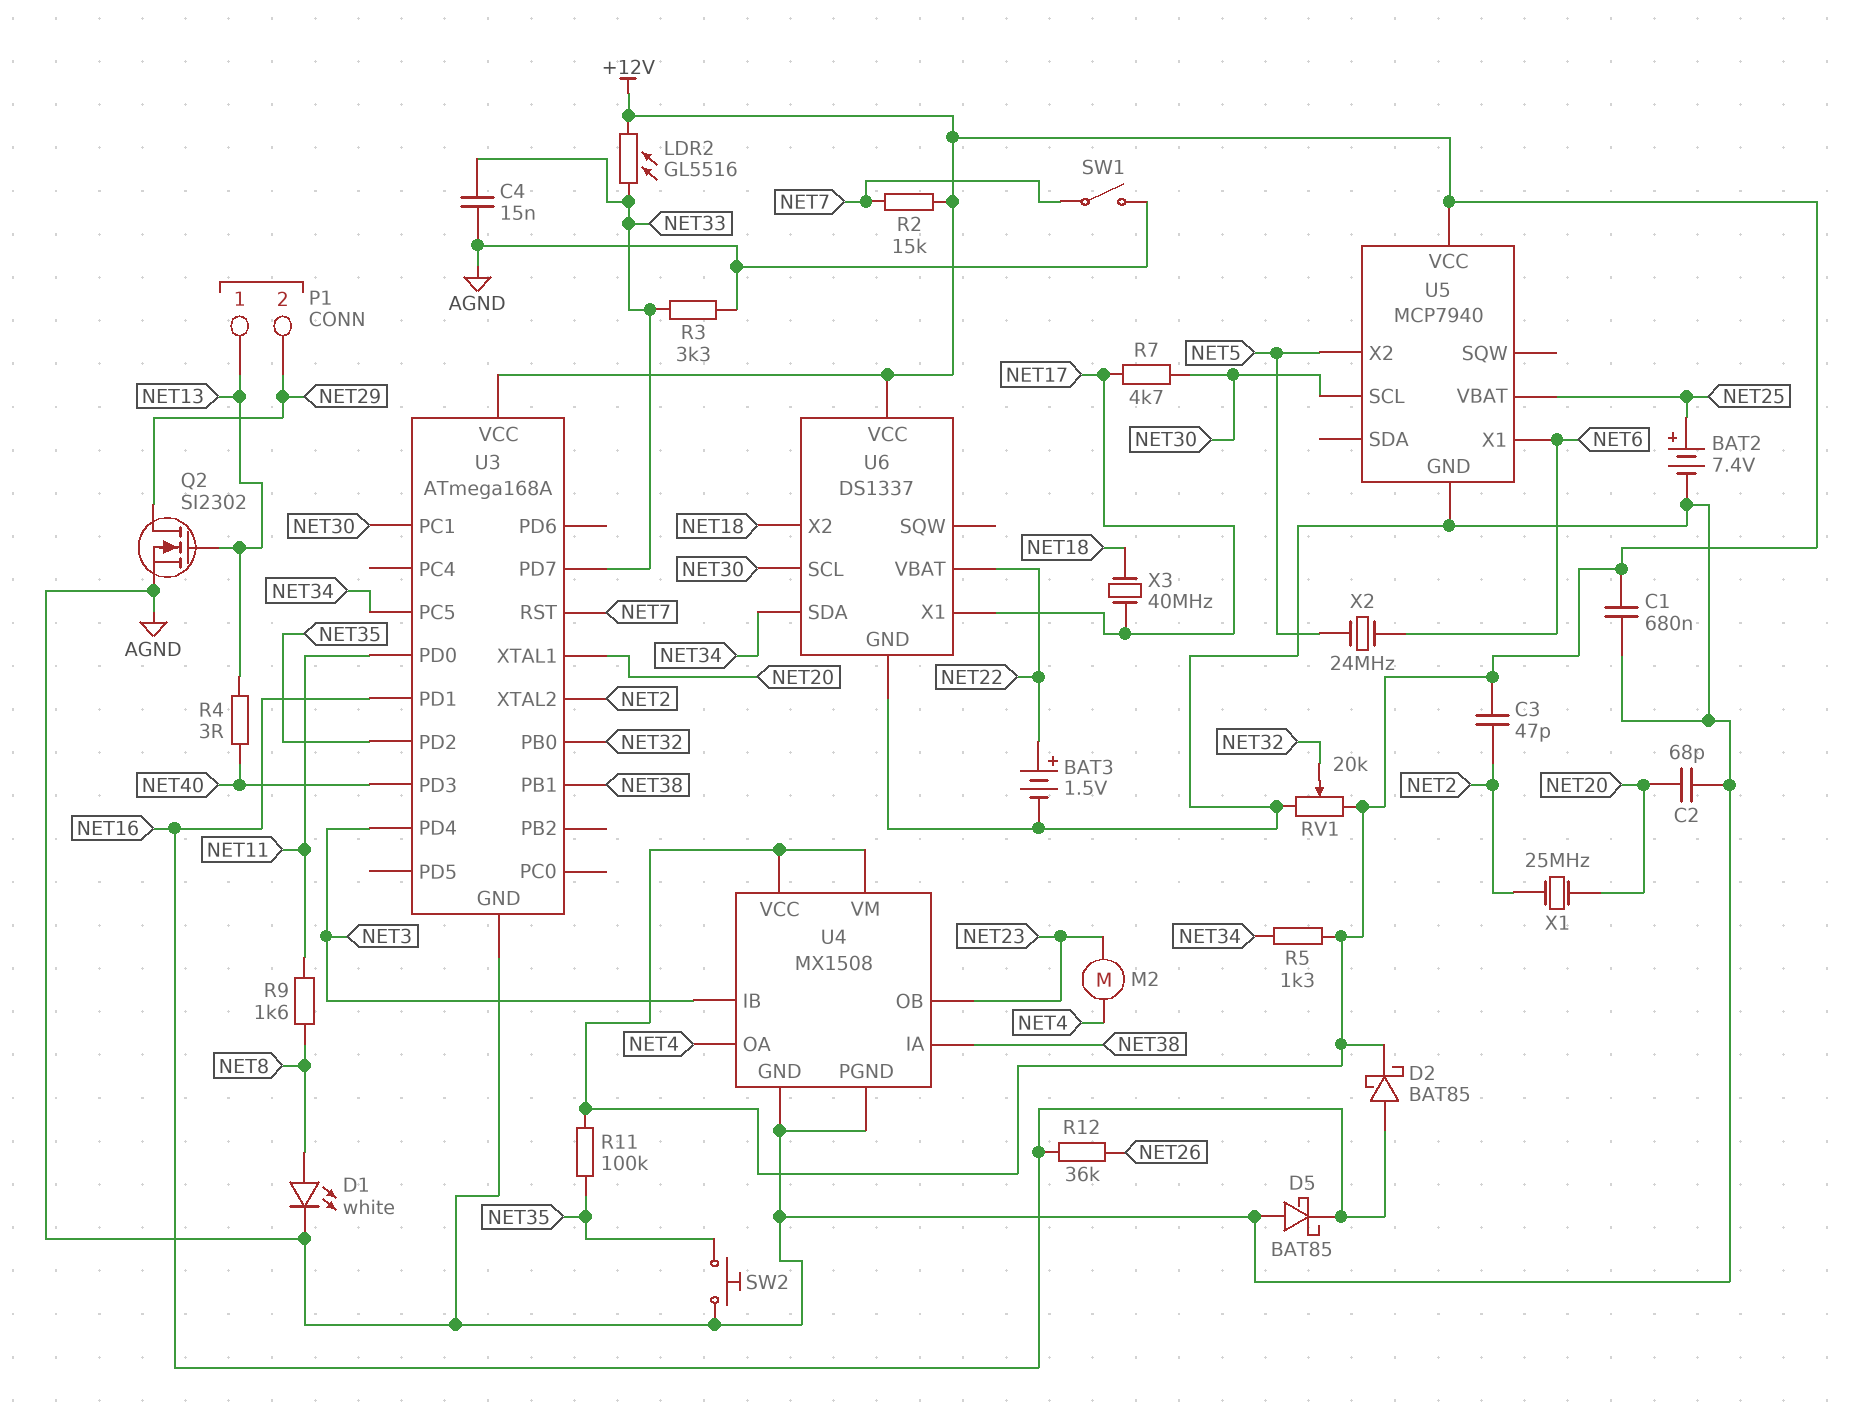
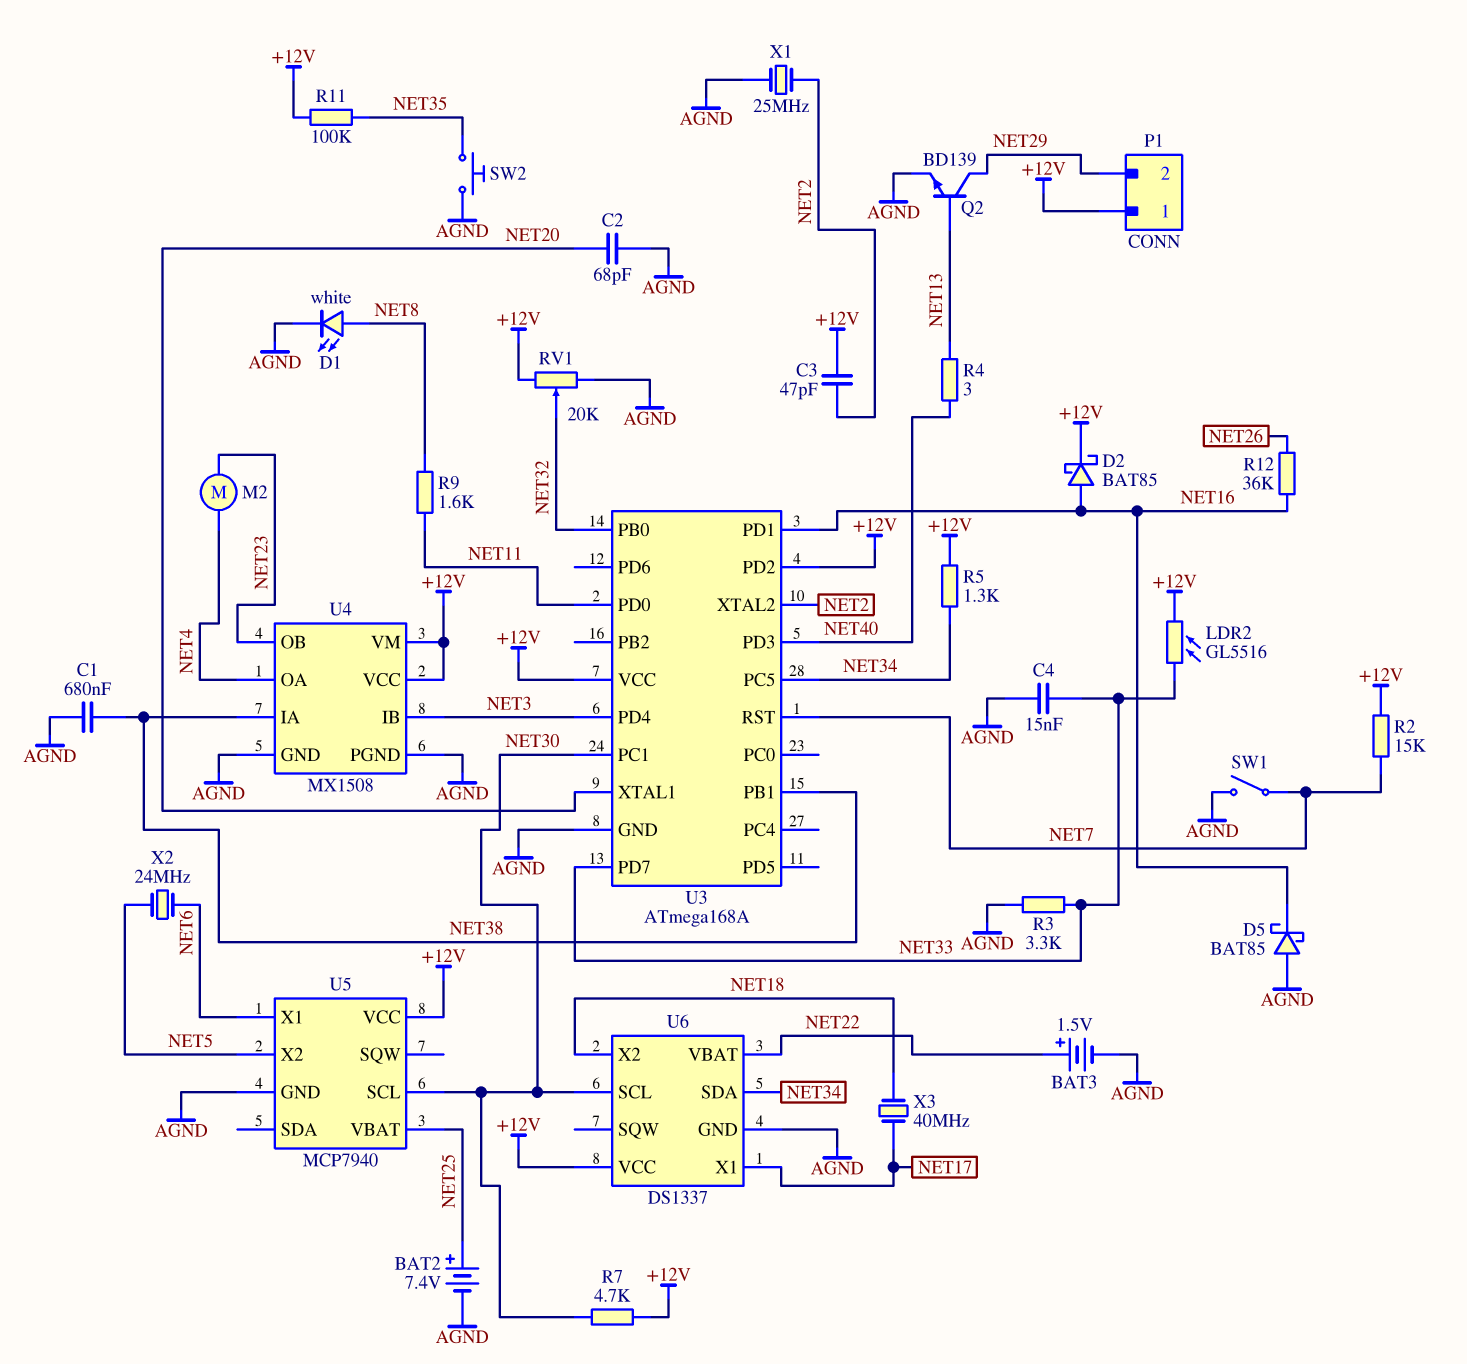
C1: 680nF (+12V, AGND) -> 680nF (AGND, NET38)
P1 pin 1: NET13 -> +12V
Q2: NMOS SI2302 (G NET13, D NET29, S AGND) -> NPN BD139 (B NET13, C NET29, E AGND)
R7: 4.7k (NET17, NET30) -> 4.7k (+12V, NET30)
U3 pin PD2: NET35 -> +12V
X1: 25MHz (NET2, NET20) -> 25MHz (AGND, NET2)

